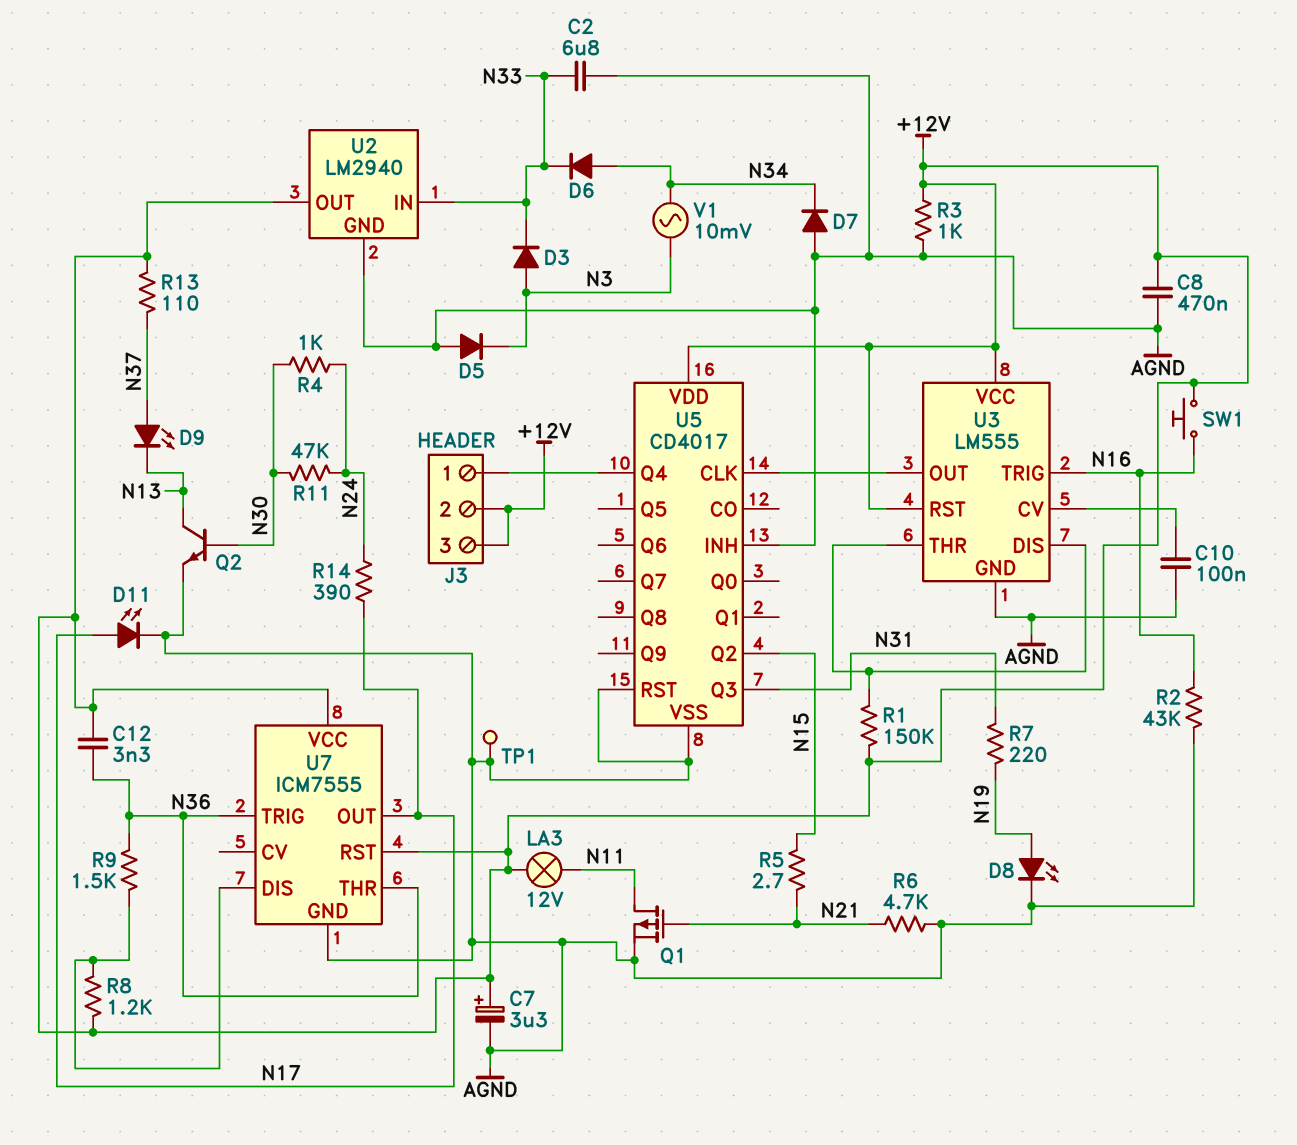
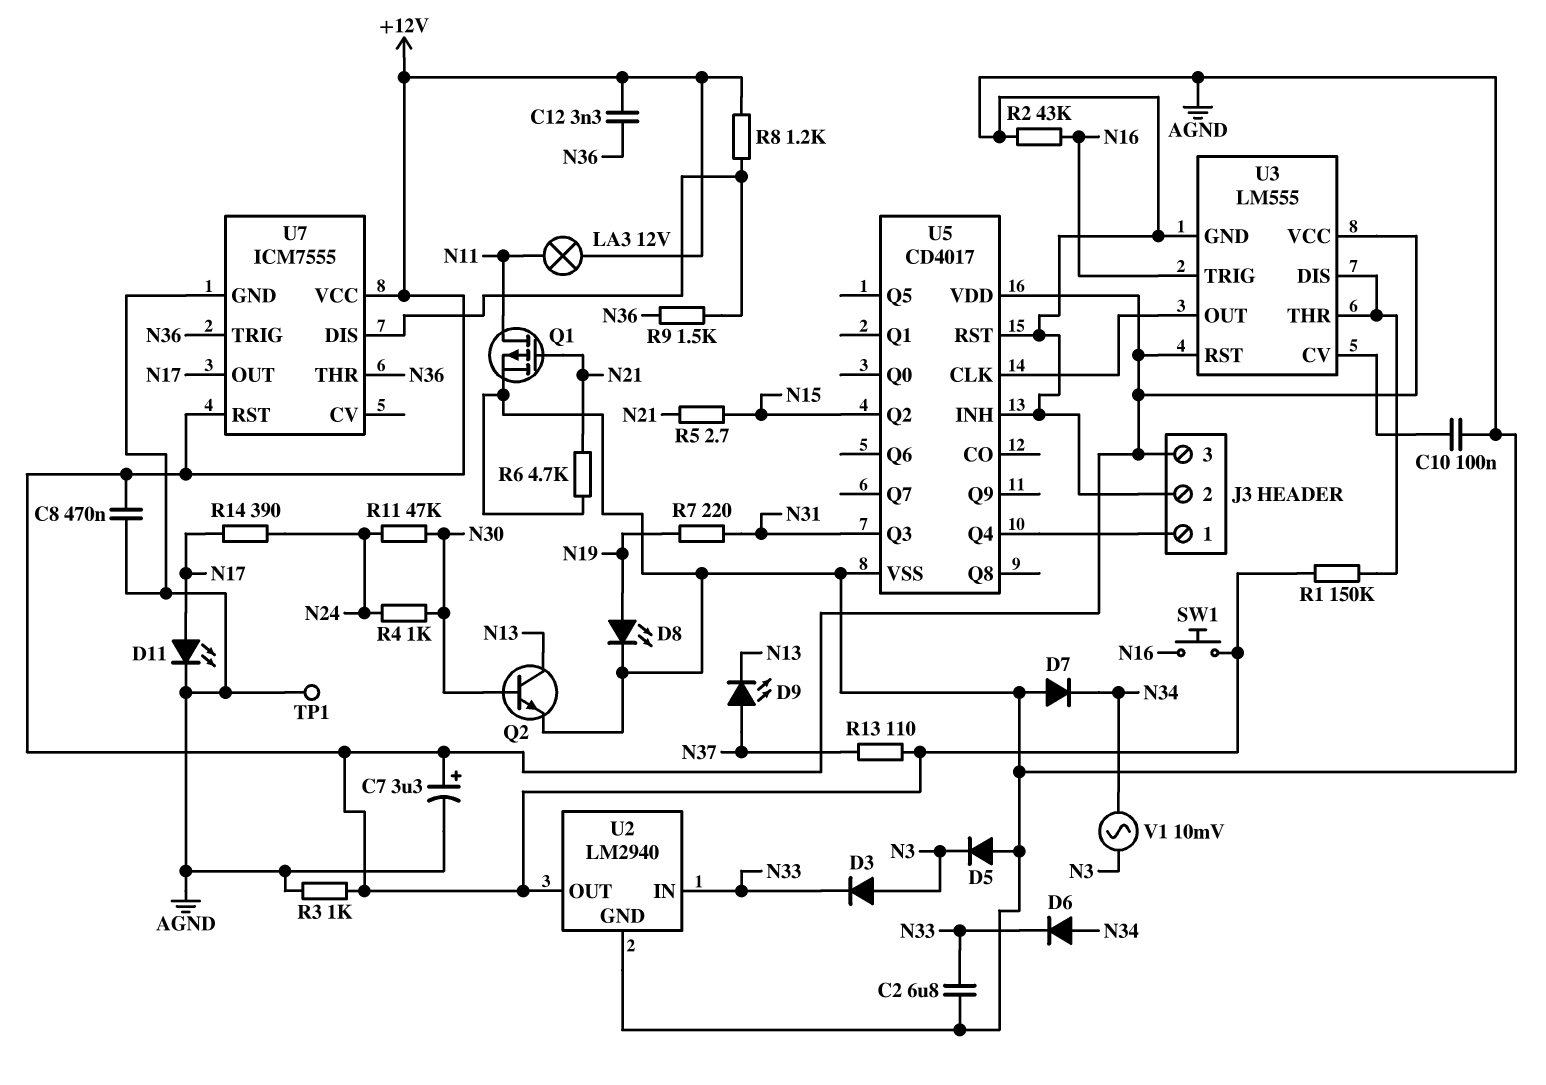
J3 pin 2: +12V -> AGND

